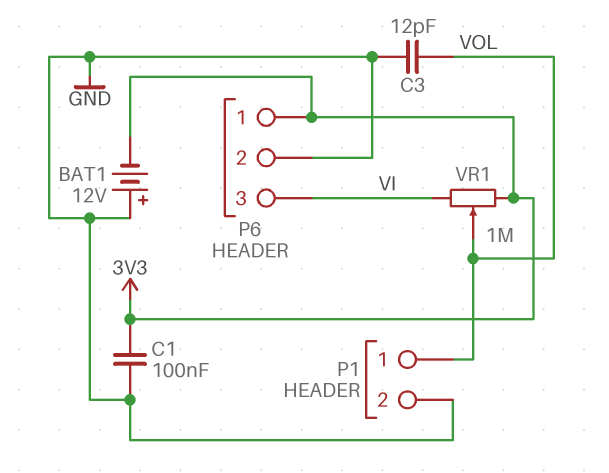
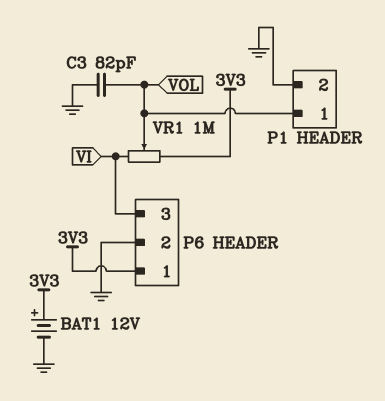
BAT1: 12V (plus GND, minus 3V3) -> 12V (plus 3V3, minus GND)
C1: 100nF (3V3, GND) -> none
C3: 12pF (GND, VOL) -> 82pF (GND, VOL)

